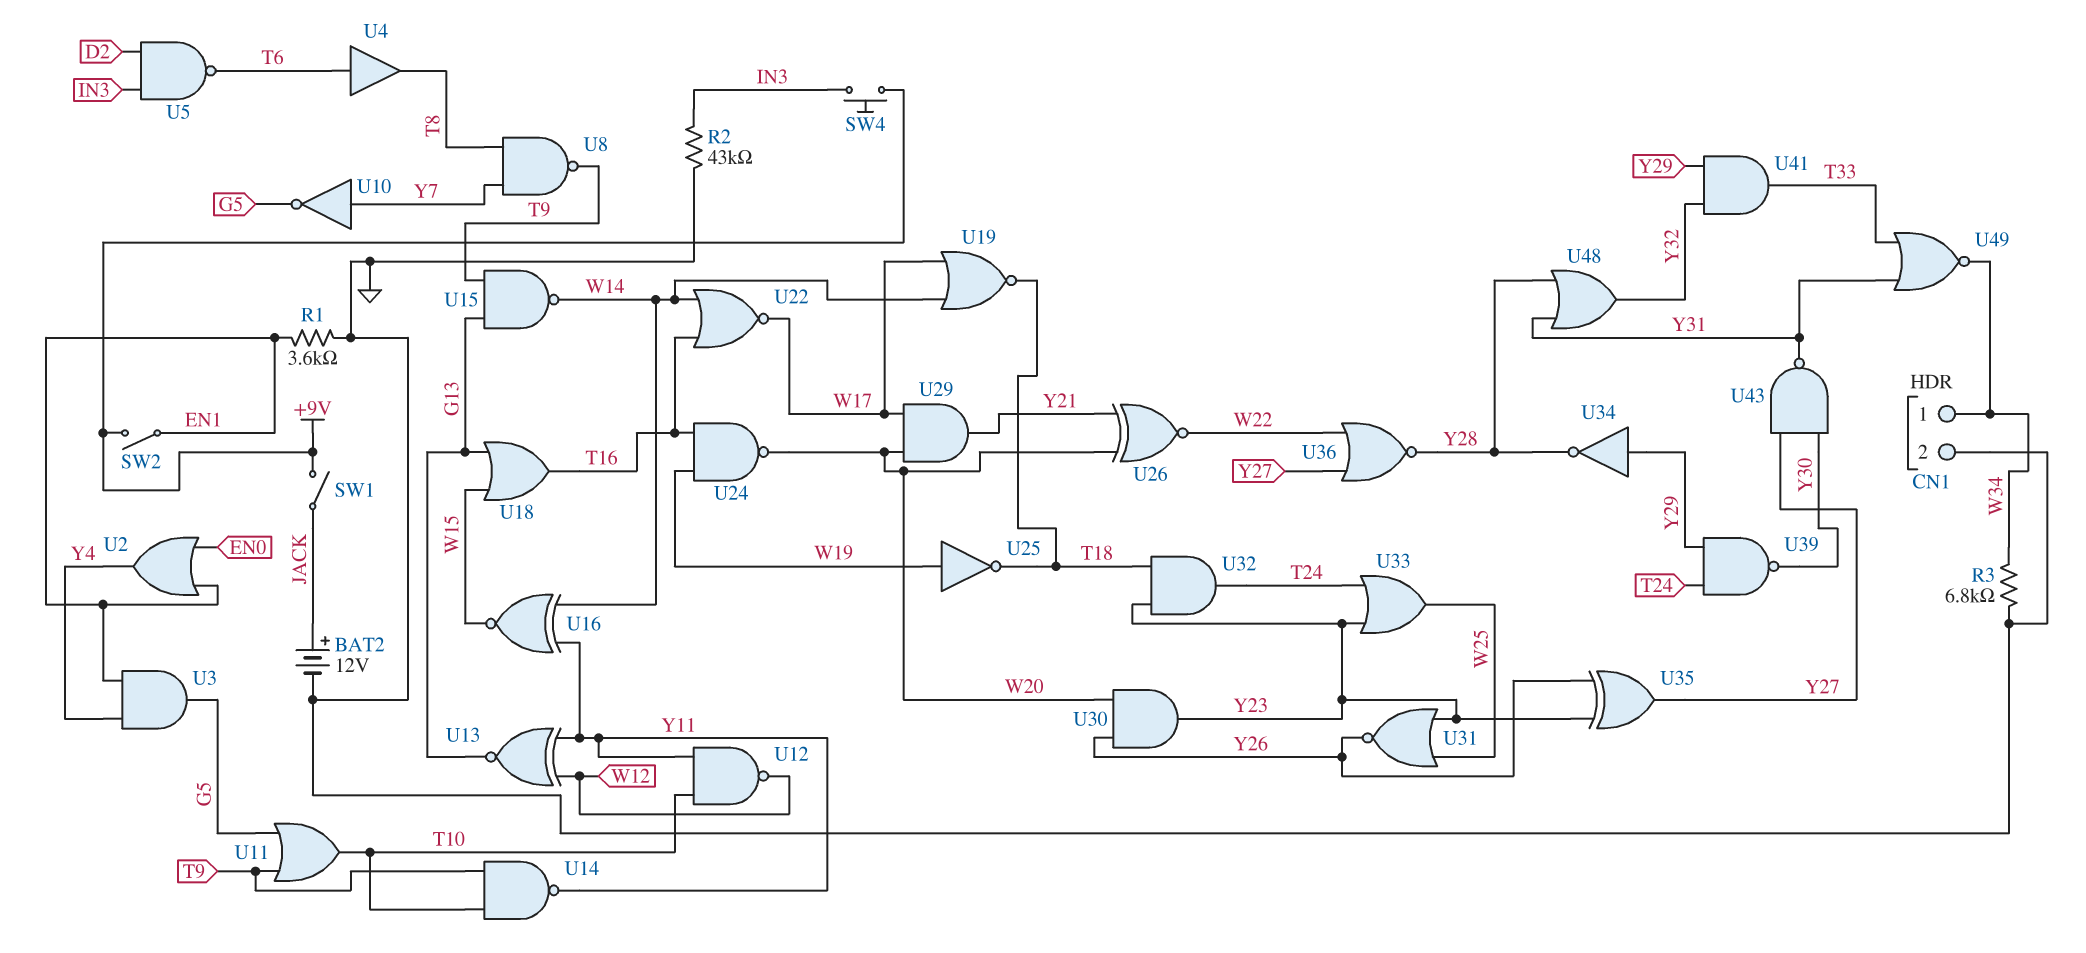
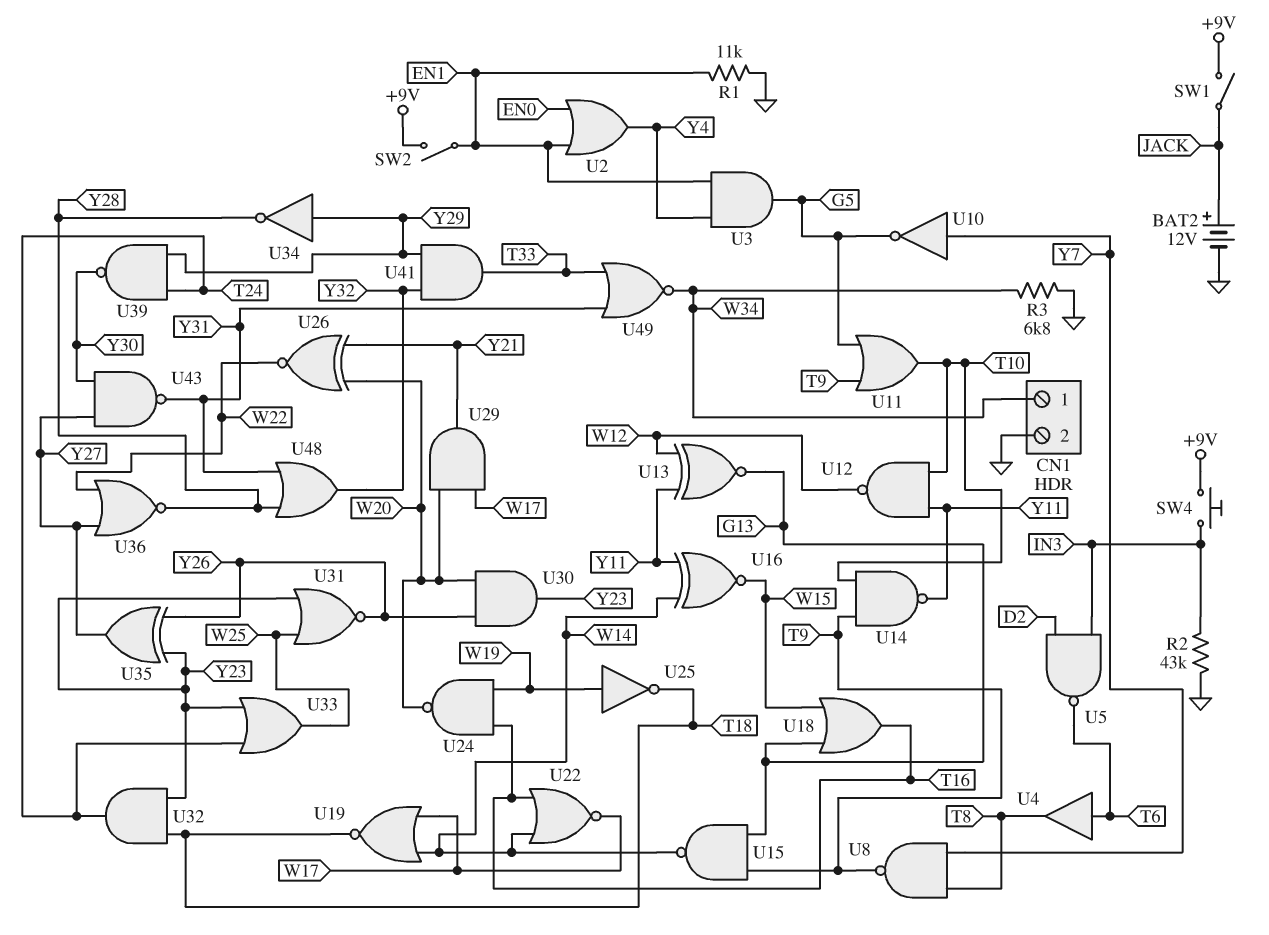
R1: 3.6k (EN1, GND) -> 11k (EN1, GND)

